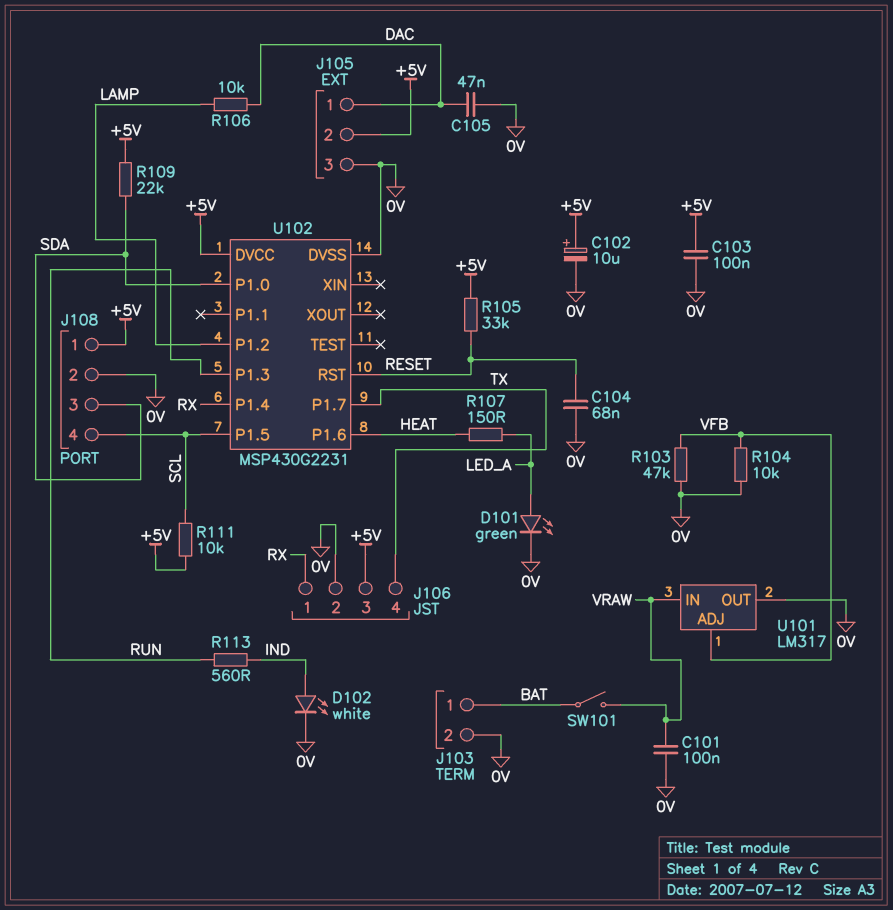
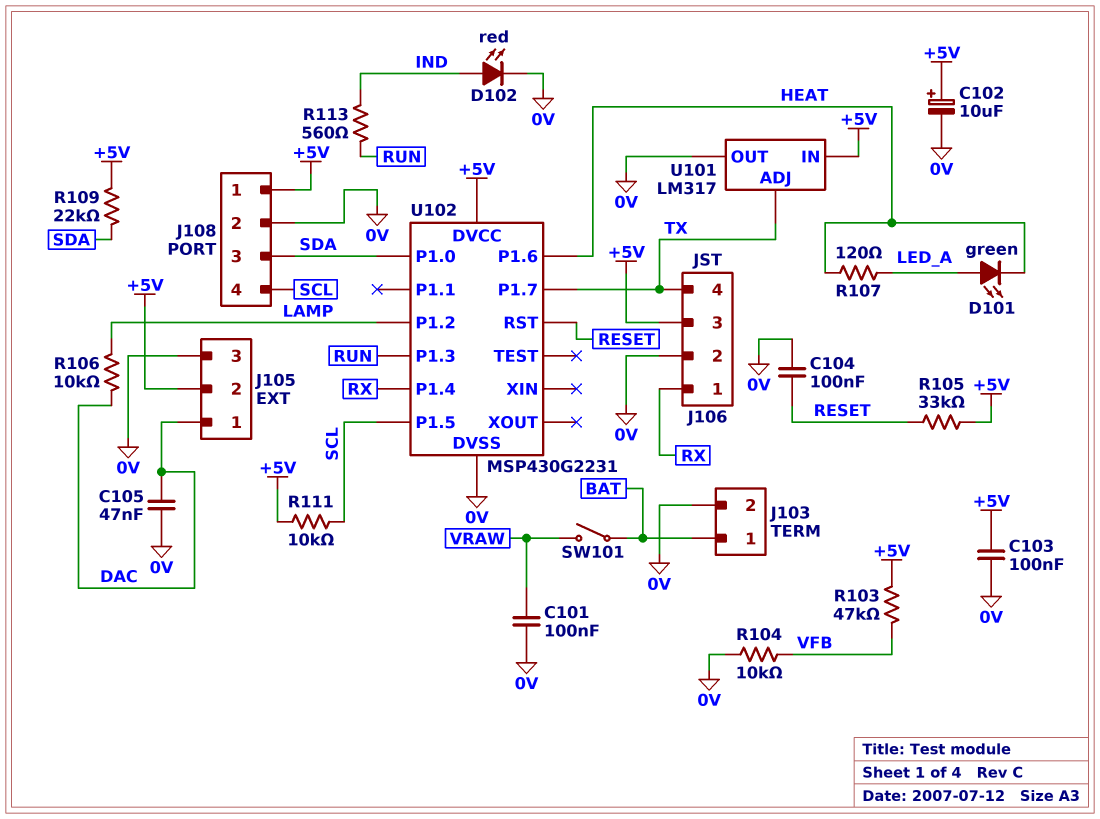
C104: 68nF (0V, RESET) -> 100nF (0V, RESET)
D101: LED green (A LED_A, K 0V) -> LED green (A LED_A, K HEAT)
D102: LED white (A IND, K 0V) -> LED red (A IND, K 0V)
R103: 47k (0V, VFB) -> 47k (+5V, VFB)
R107: 150 (HEAT, LED_A) -> 120 (HEAT, LED_A)
U101 pin ADJ: VFB -> TX
U101 pin IN: VRAW -> +5V

